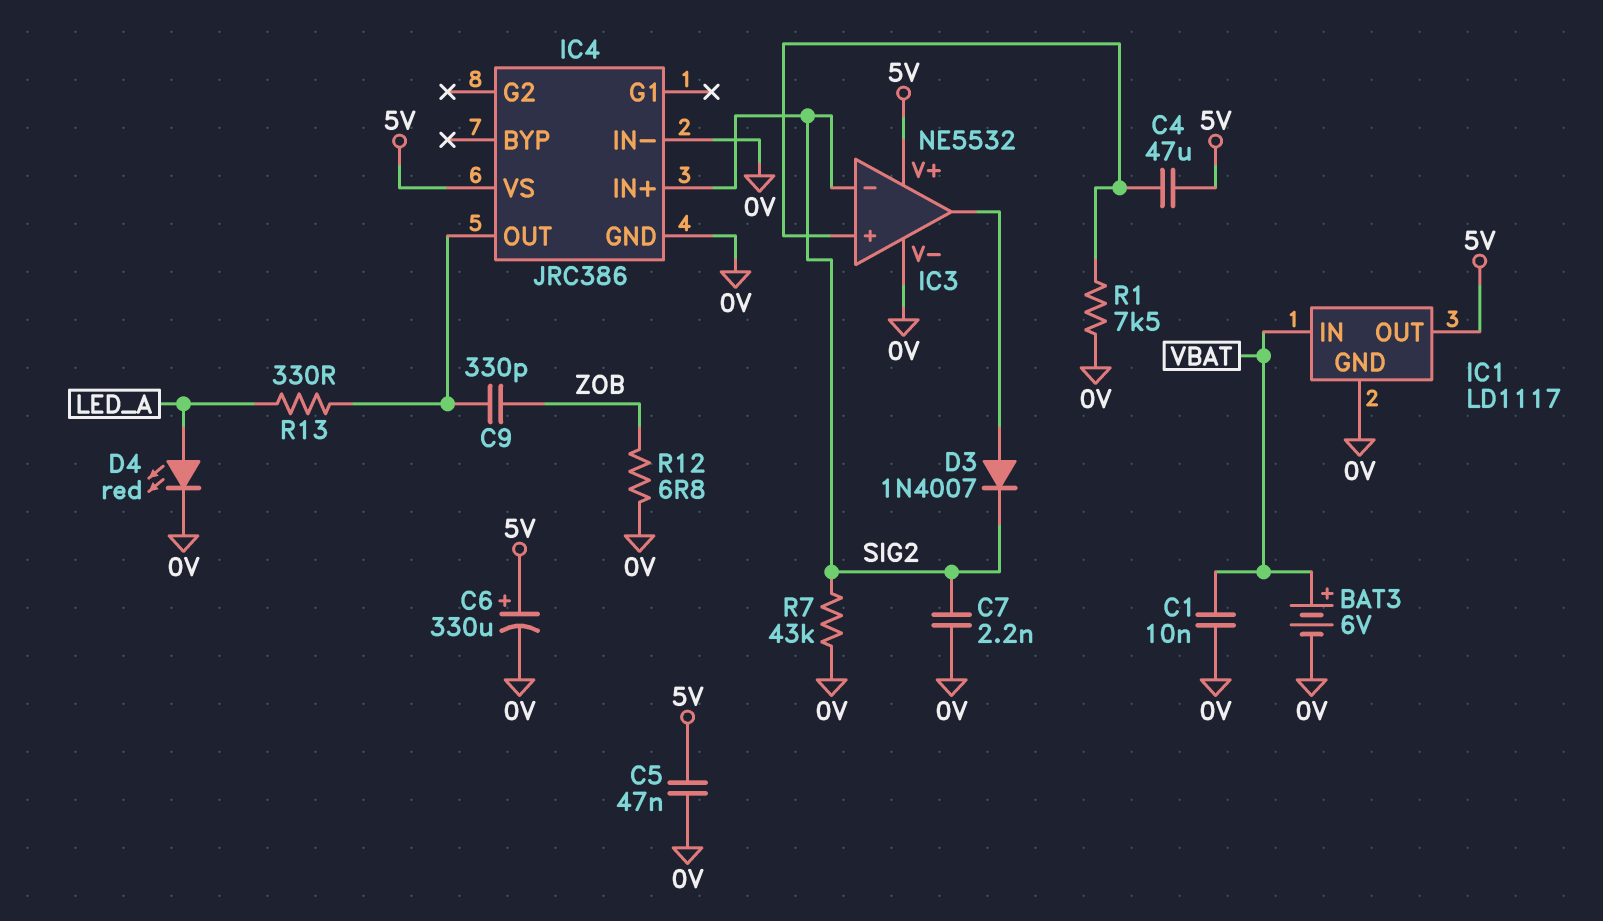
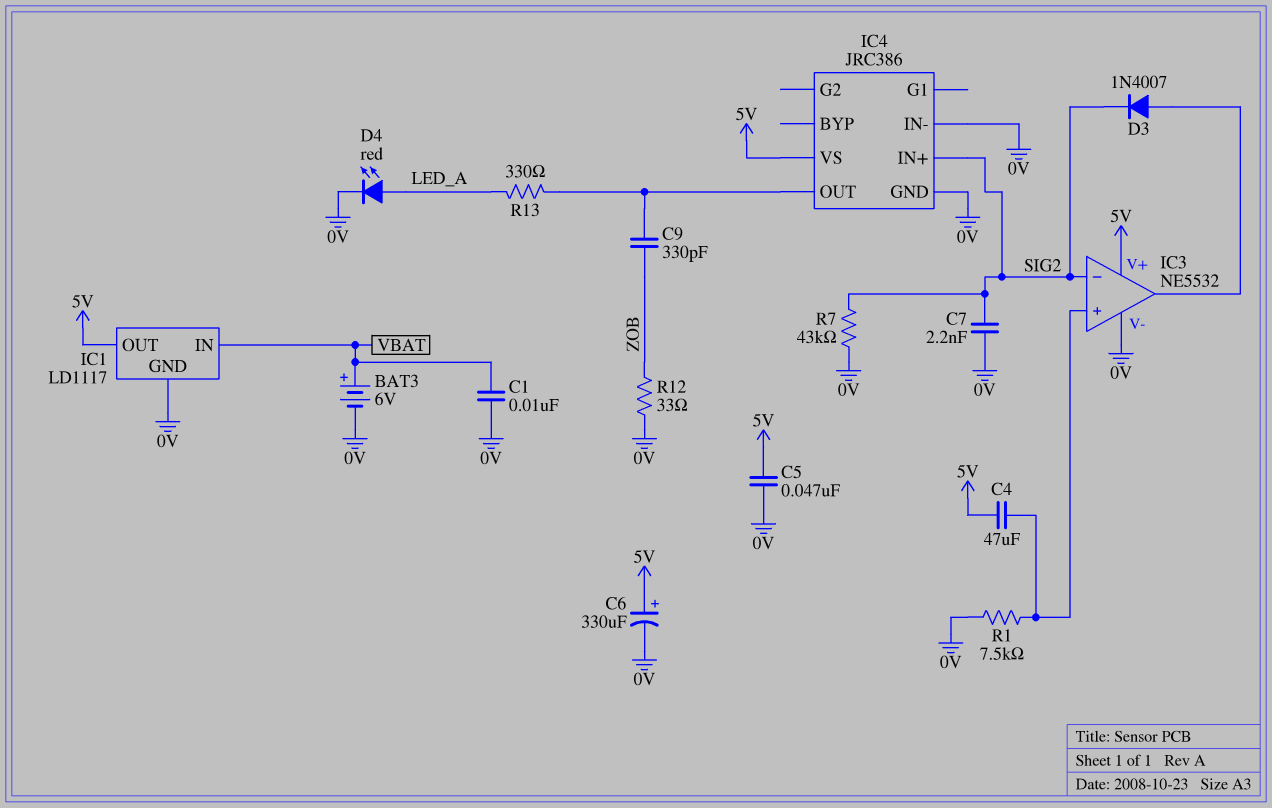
R12: 6.8 (0V, ZOB) -> 33 (0V, ZOB)

